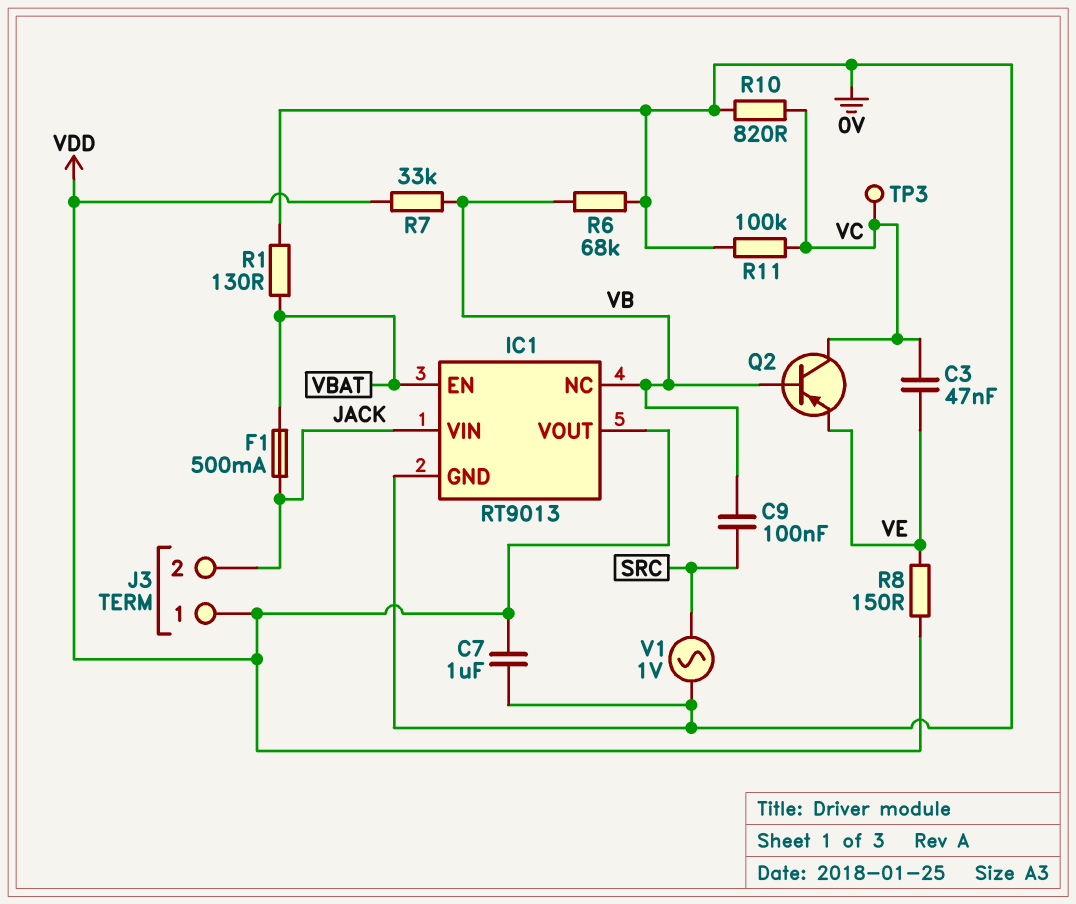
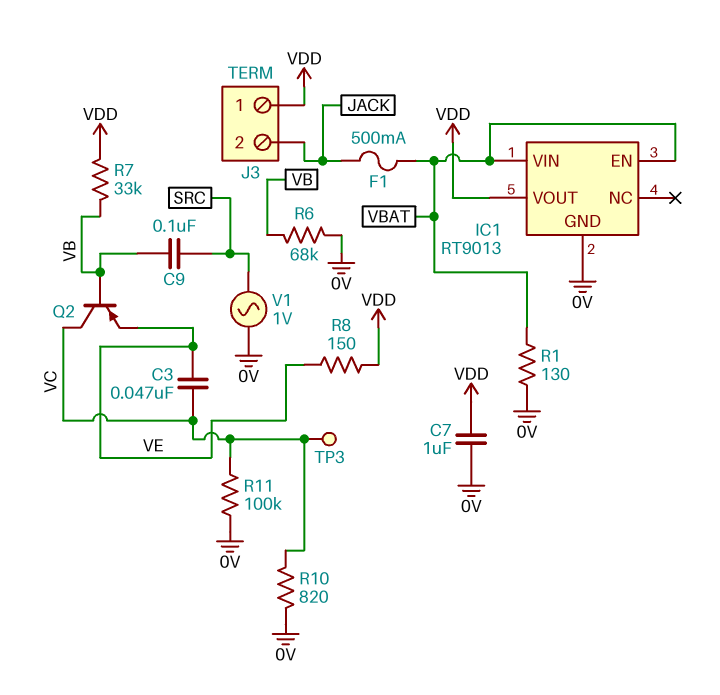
IC1 pin NC: VB -> none
IC1 pin VIN: JACK -> VBAT

